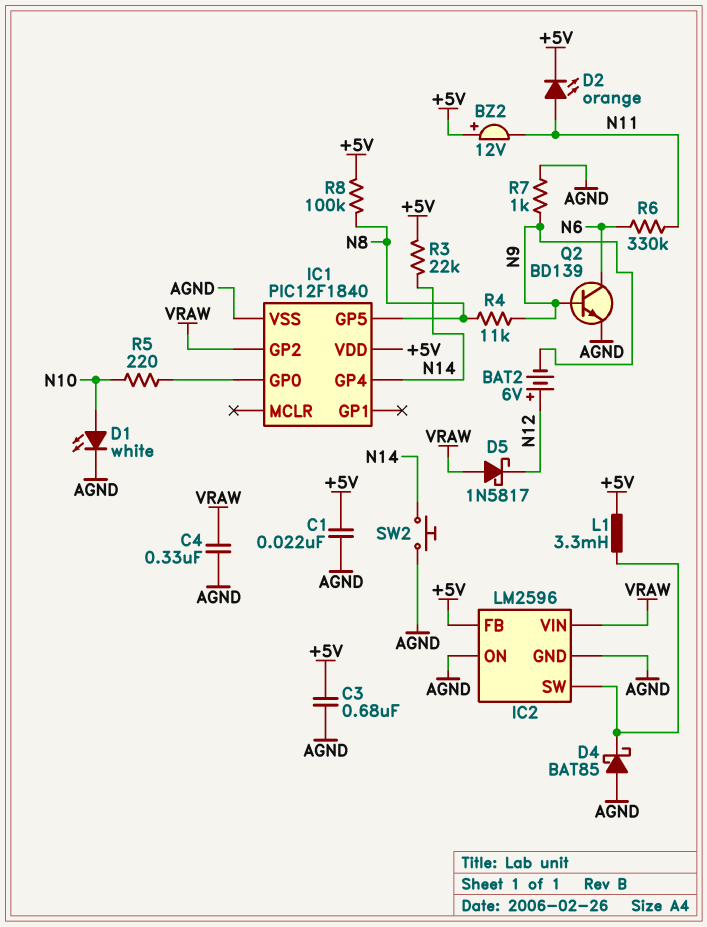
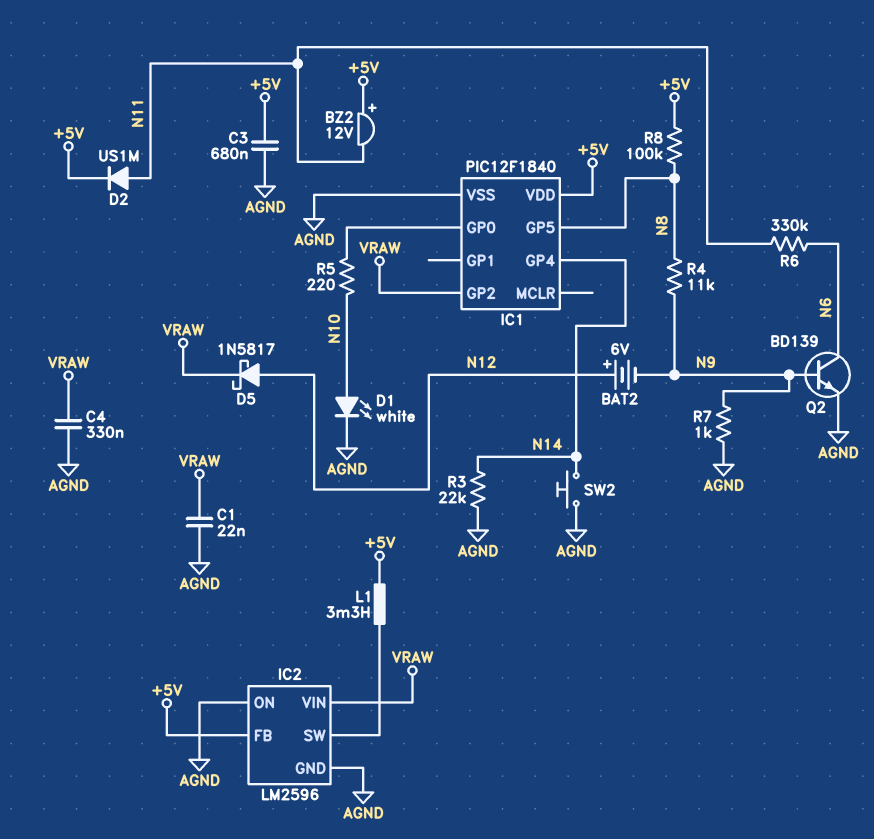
C1: 22nF (+5V, AGND) -> 22nF (AGND, VRAW)
D2: LED orange (A N11, K +5V) -> diode US1M (A N11, K +5V)
D4: schottky BAT85 (A AGND, K IC2/SW) -> none
D5: schottky 1N5817 (A VRAW, K N12) -> schottky 1N5817 (A N12, K VRAW)
R3: 22k (+5V, N14) -> 22k (AGND, N14)

